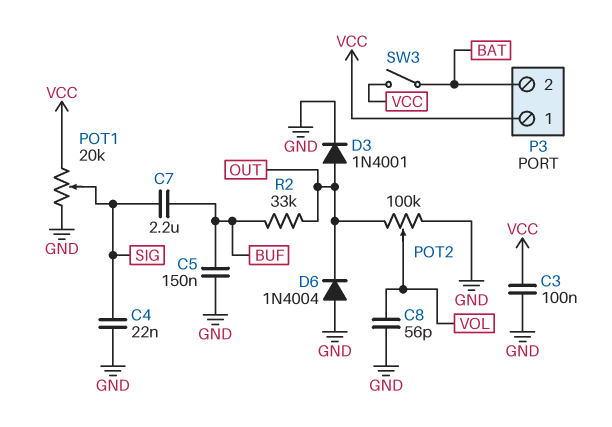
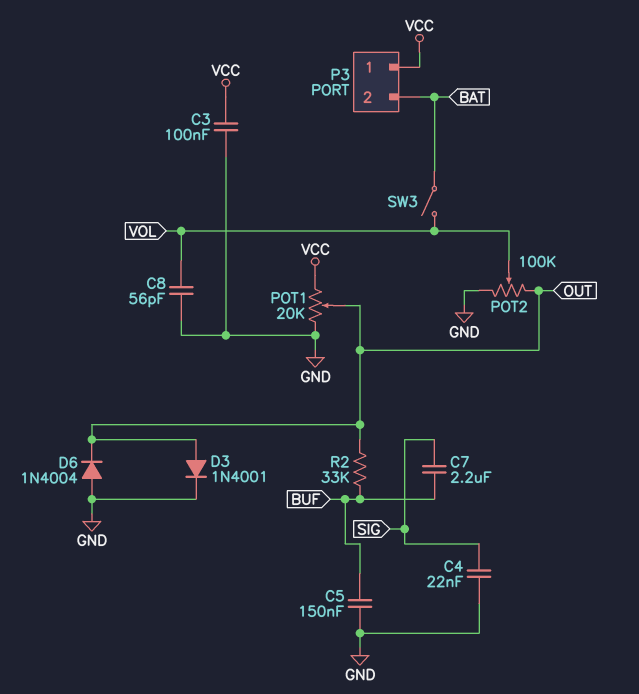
POT1: 20k (GND, VCC, wiper SIG) -> 20k (GND, VCC, wiper OUT)
SW3: switch (BAT, VCC) -> switch (BAT, VOL)

